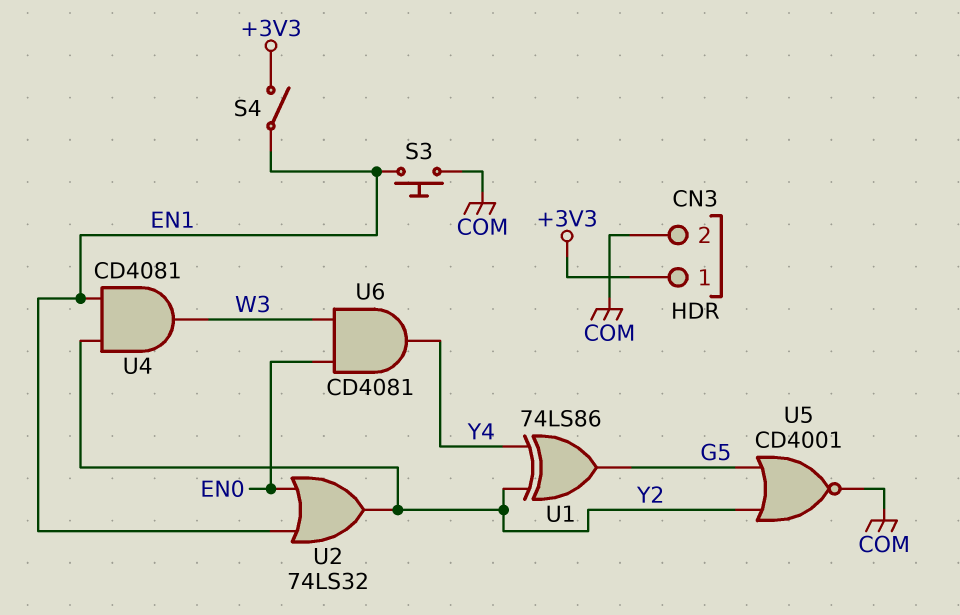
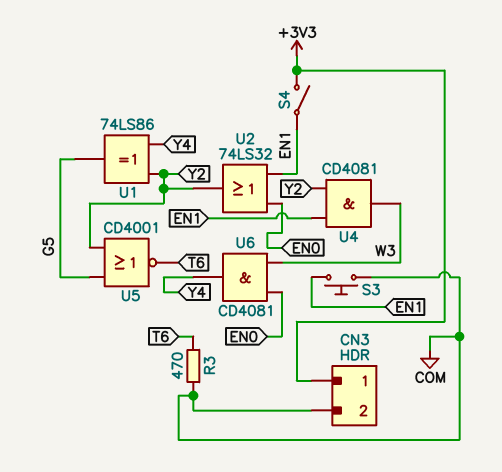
R3: none -> 470 (COM, T6)
U5: NOR CD4001 (in G5, in Y2, out COM) -> NOR CD4001 (in G5, in Y2, out T6)

